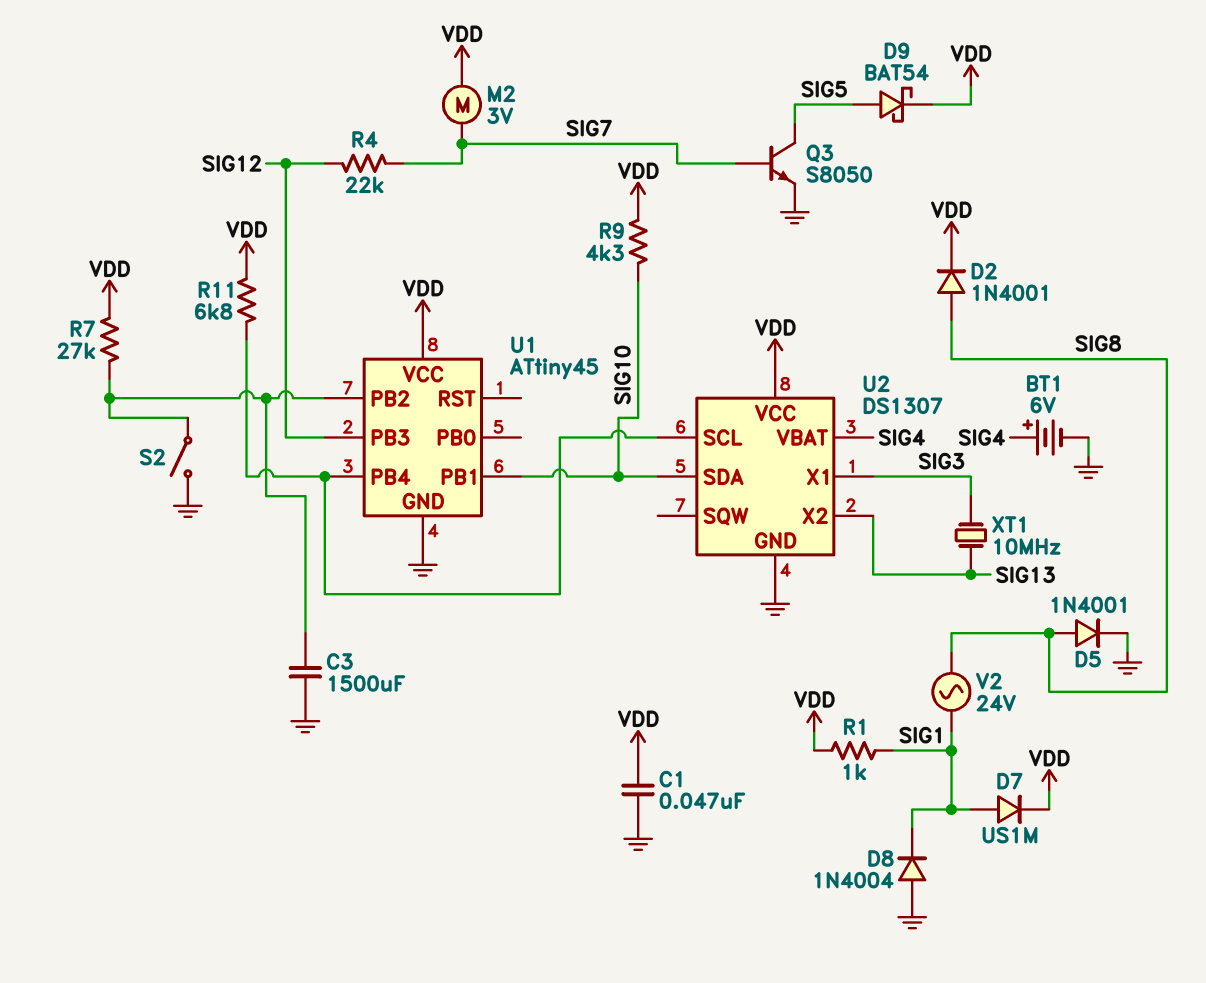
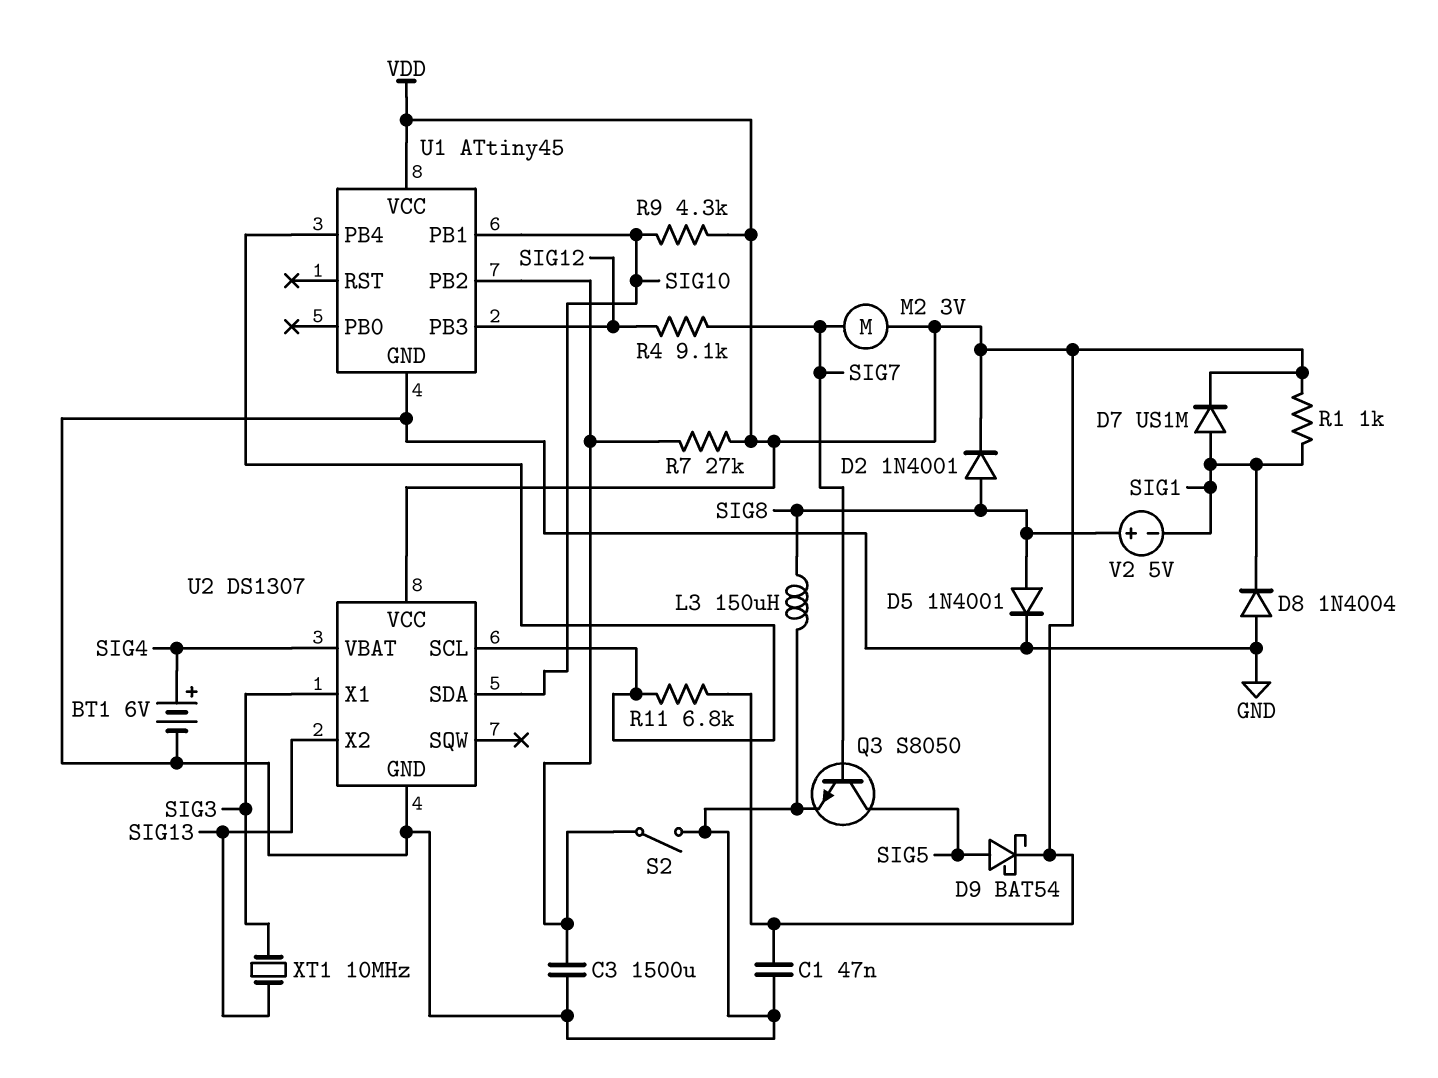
L3: none -> 150uH (GND, SIG8)
R4: 22k (SIG7, SIG12) -> 9.1k (SIG7, SIG12)
V2: AC 24V (SIG1, SIG8) -> 5V (plus SIG8, minus SIG1)

